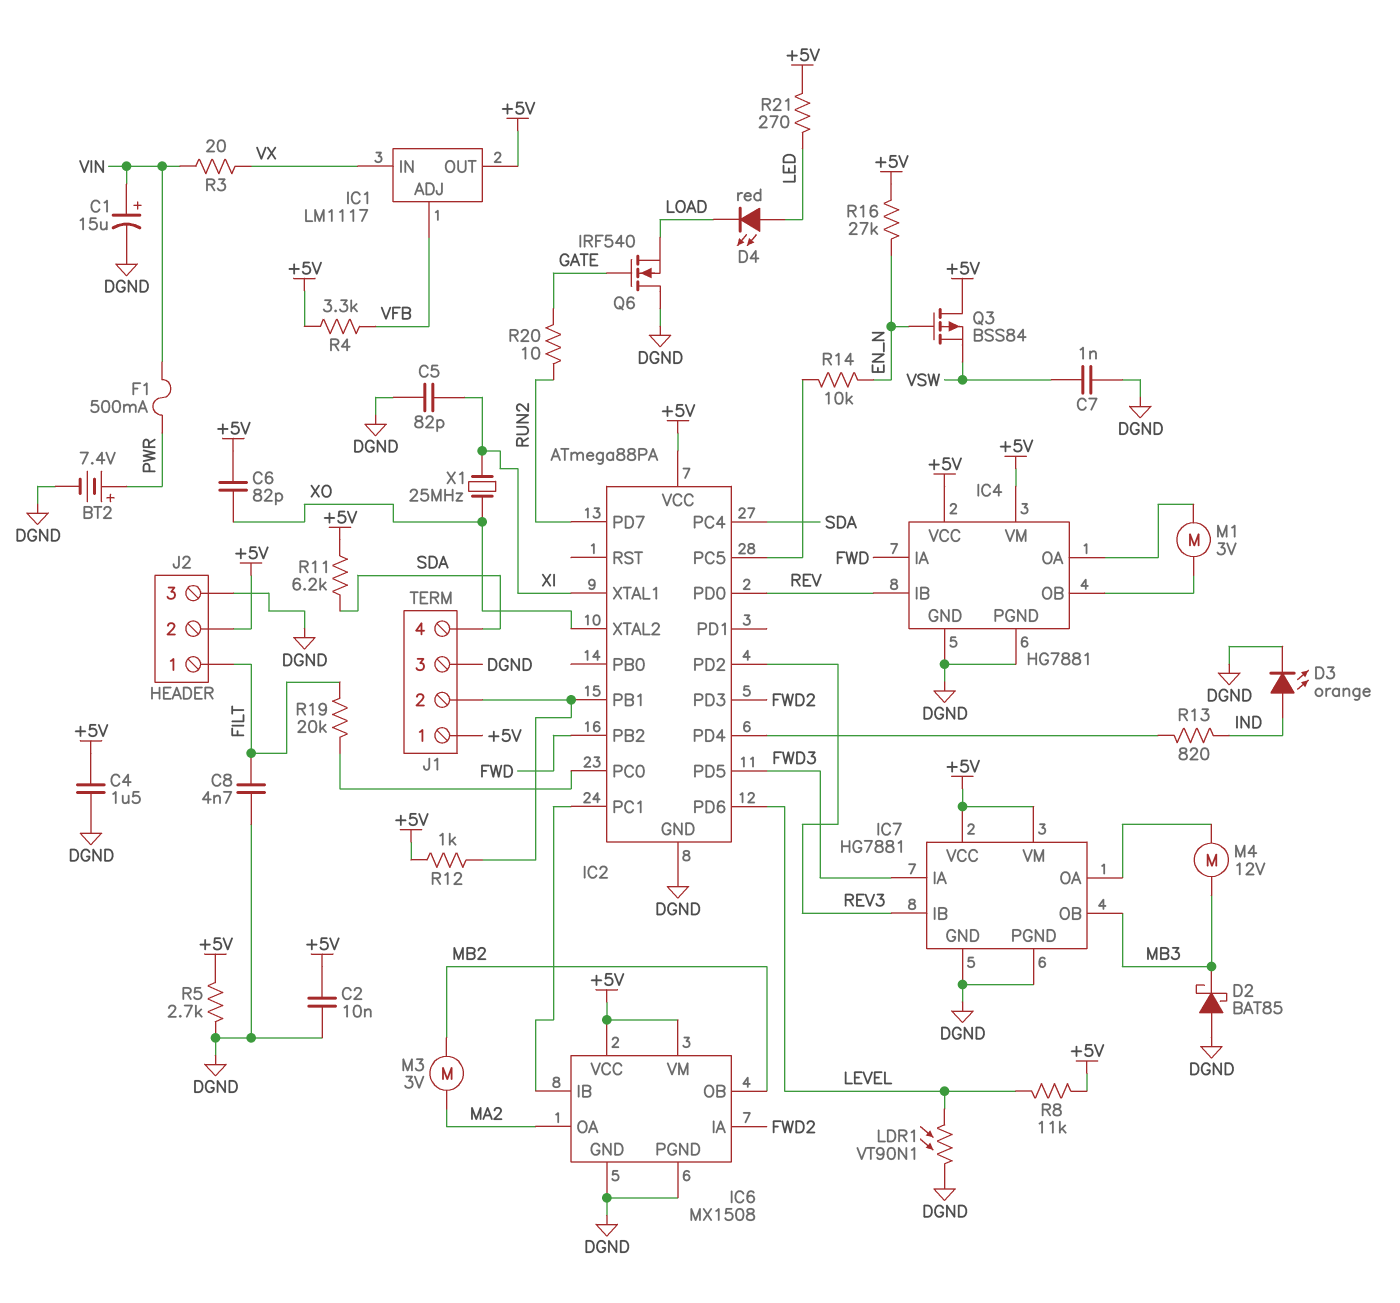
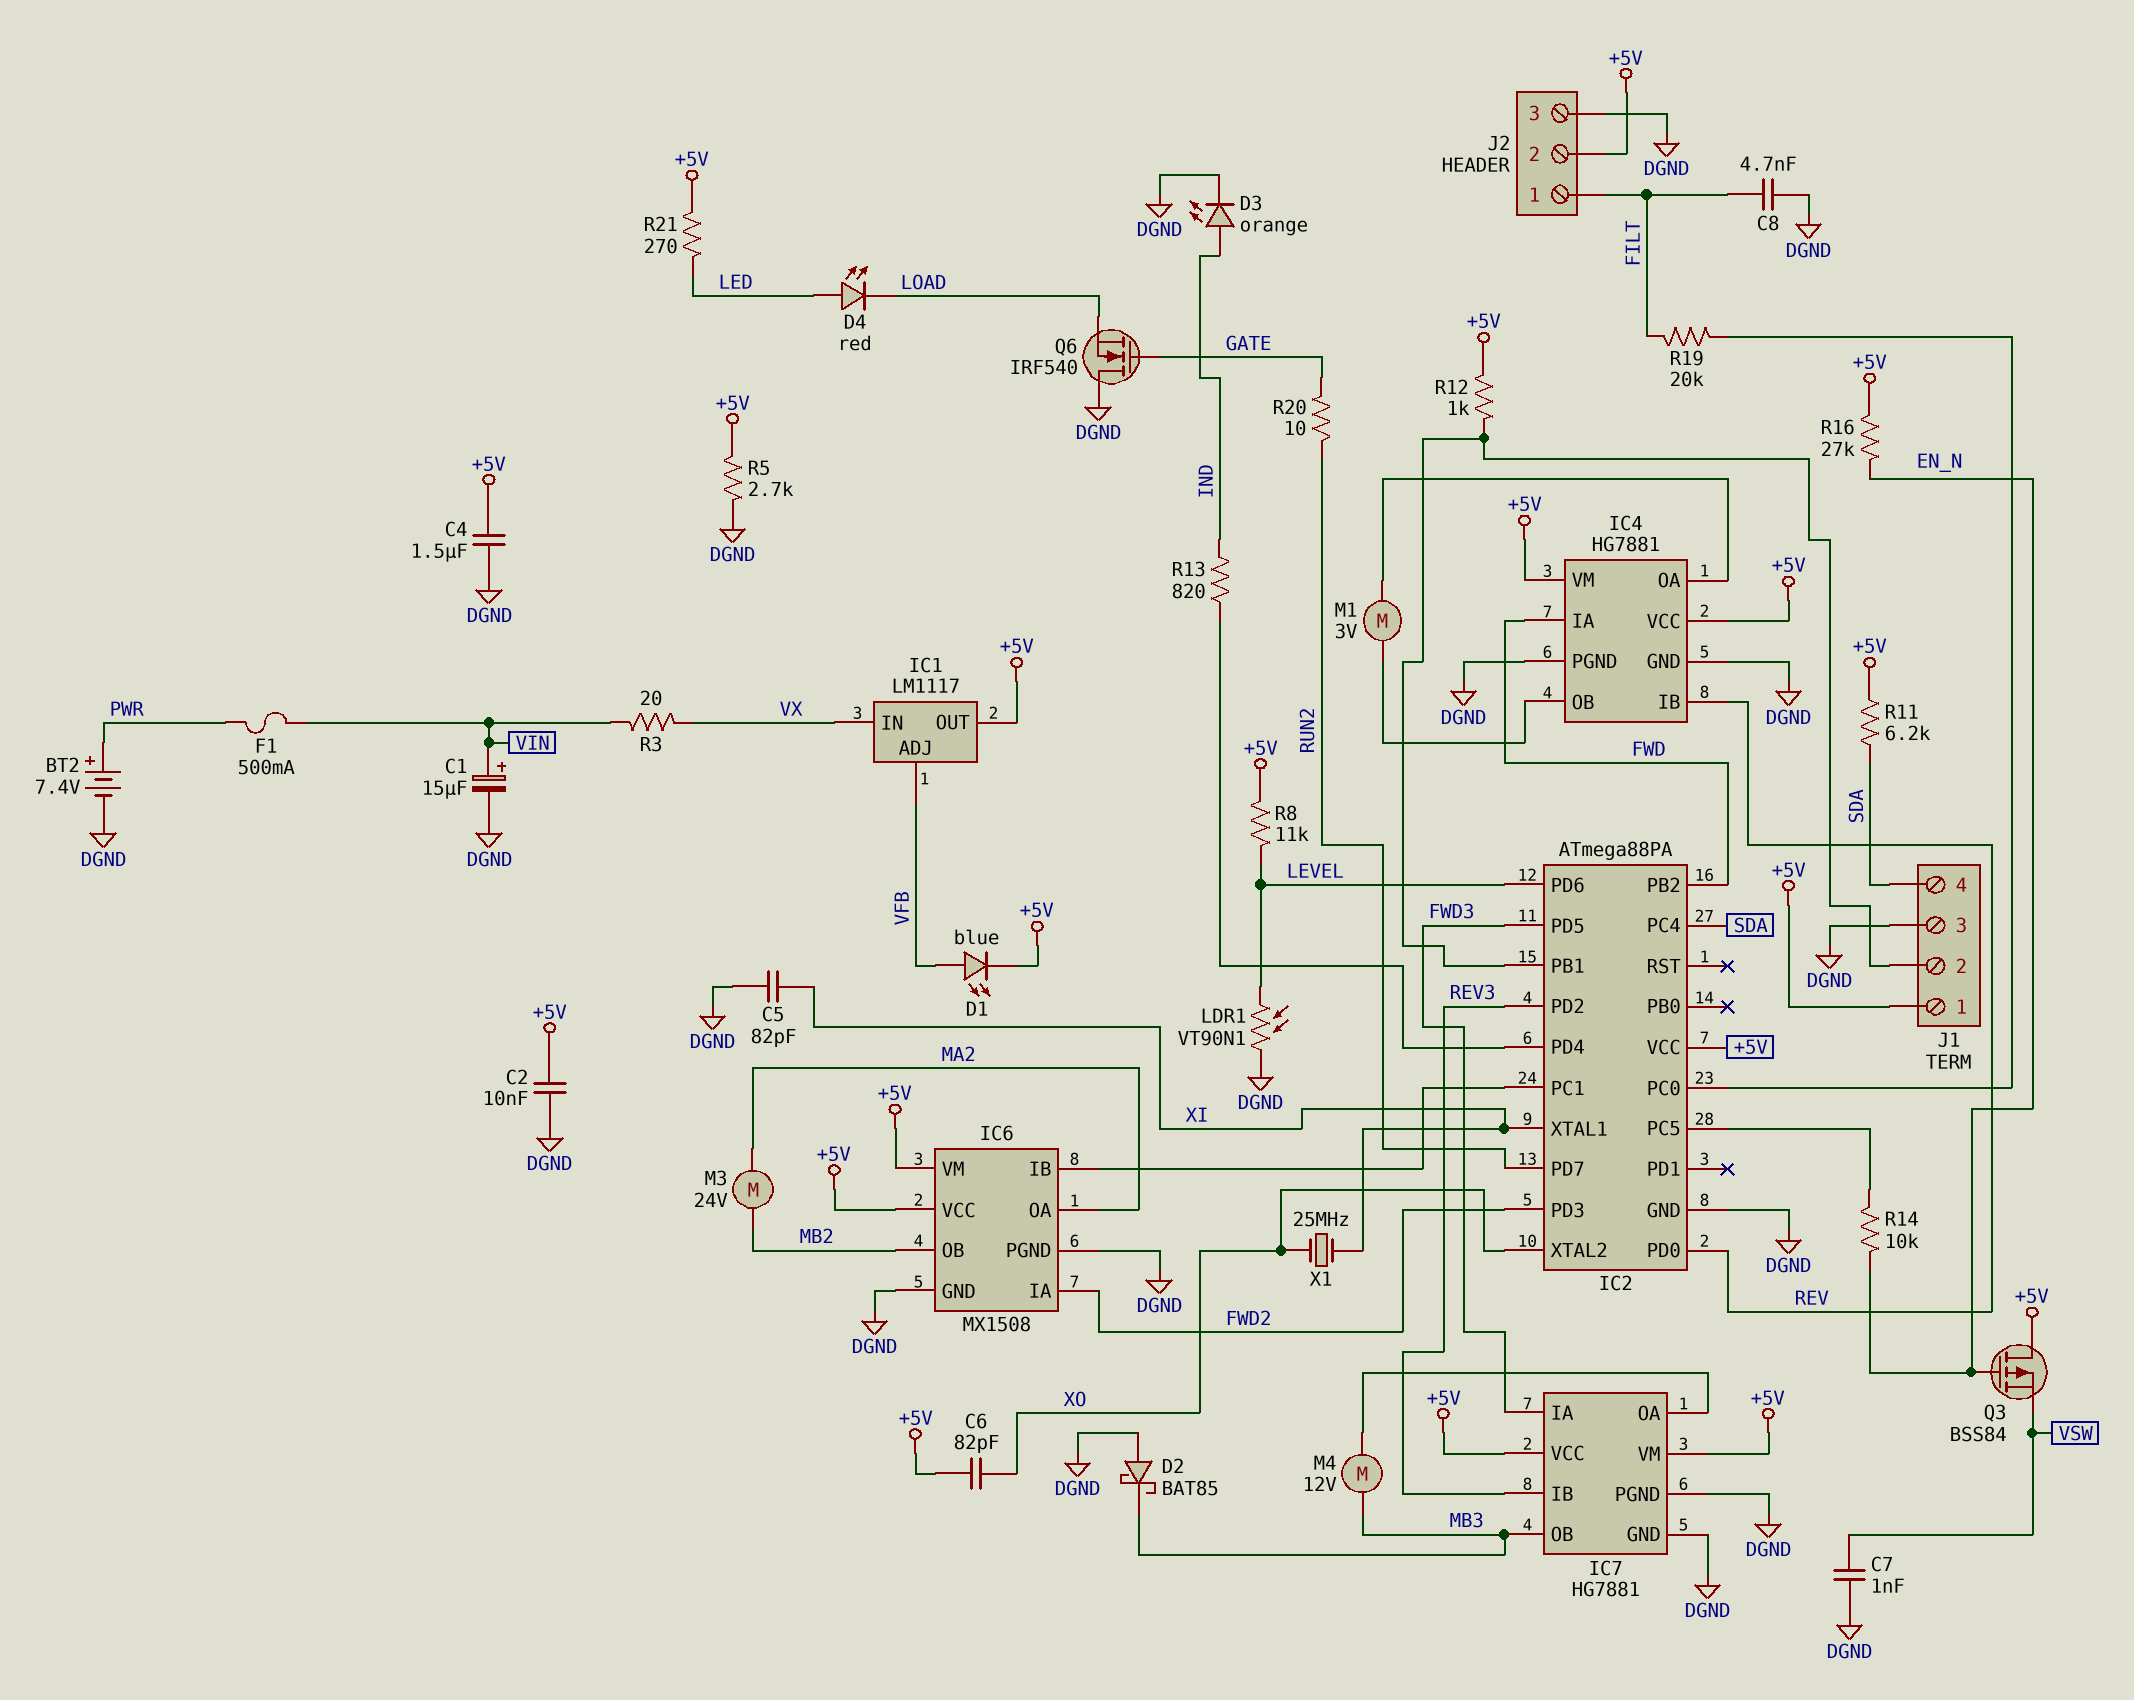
D1: none -> LED blue (A VFB, K +5V)
M3: motor 3V (MA2, MB2) -> motor 24V (MA2, MB2)
R4: 3.3k (+5V, VFB) -> none

